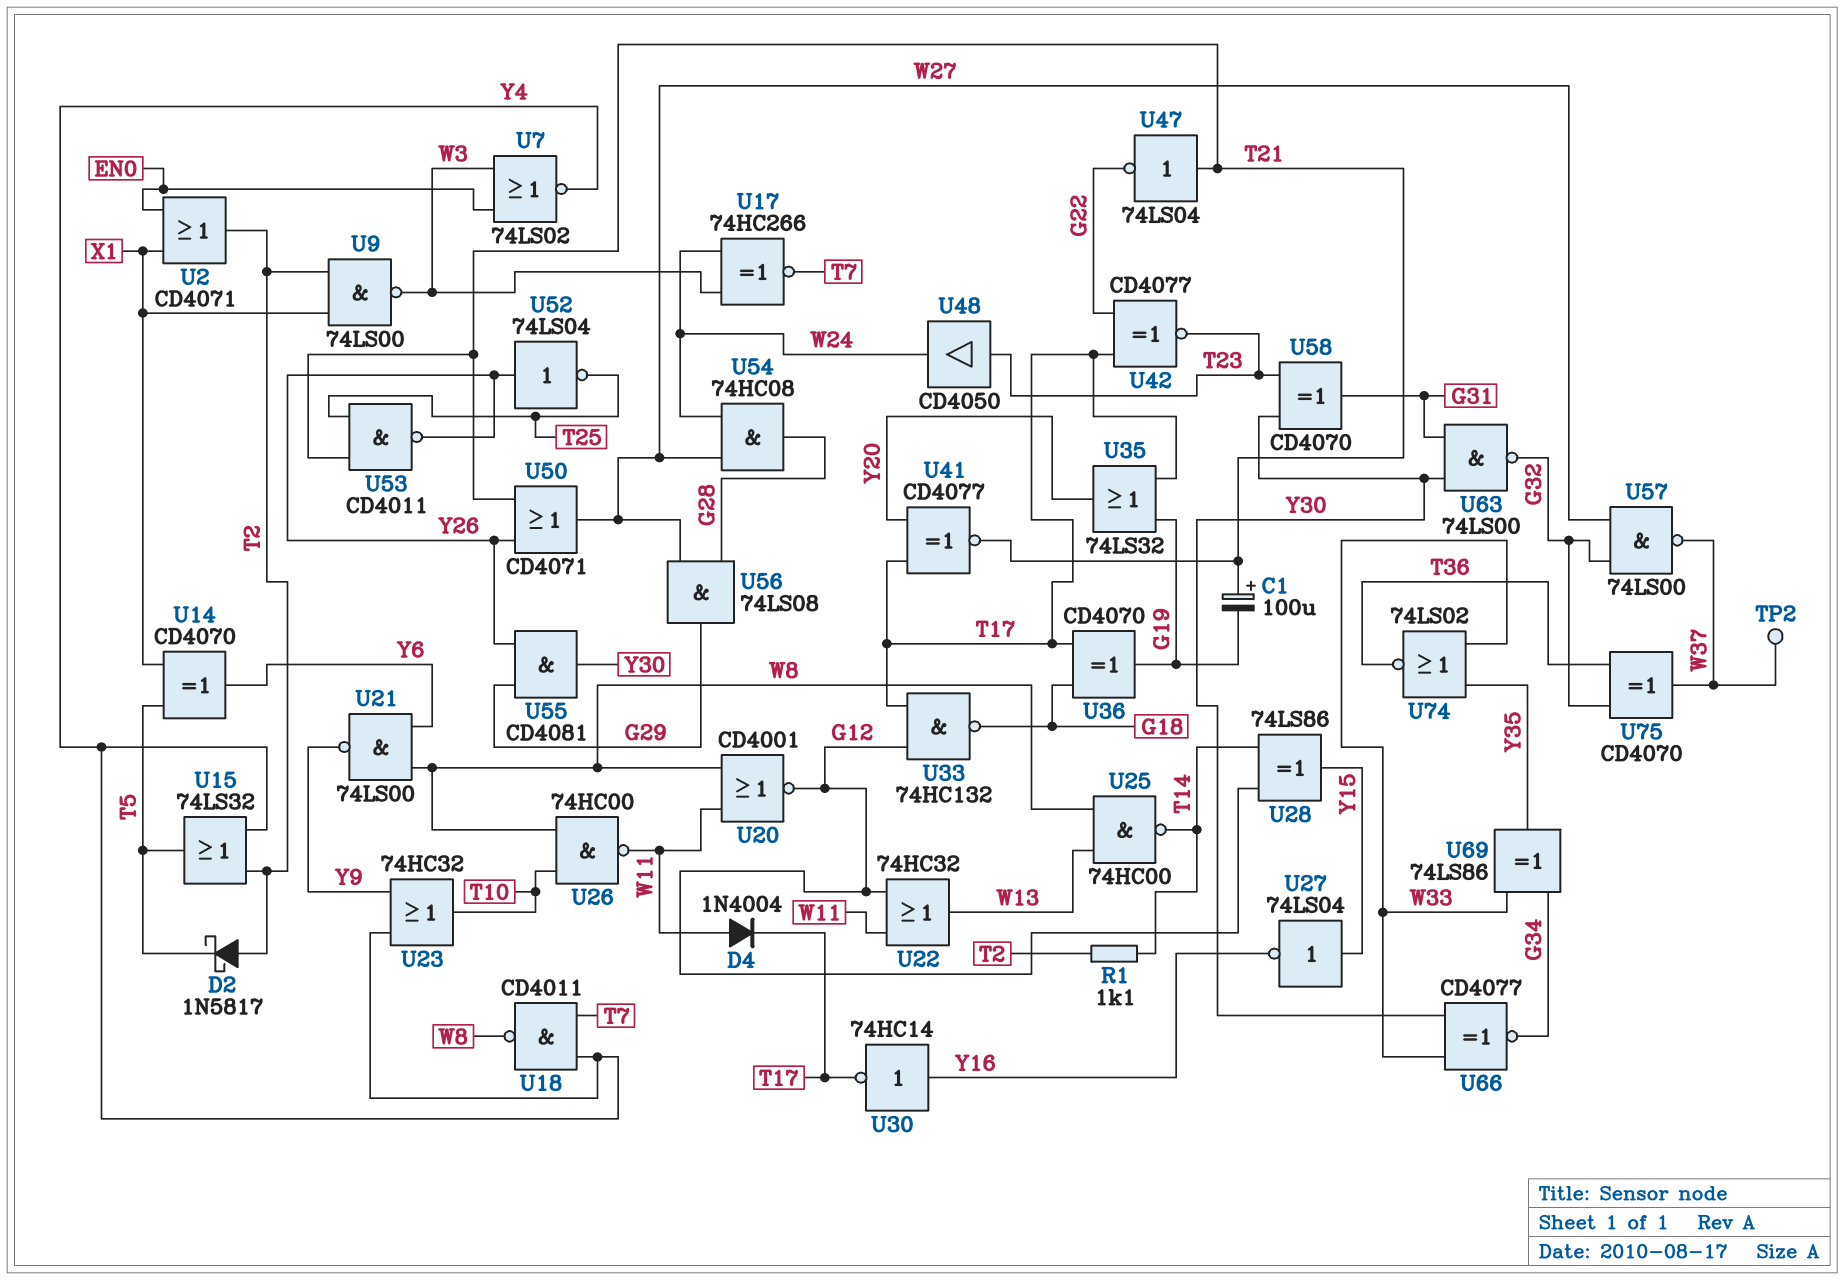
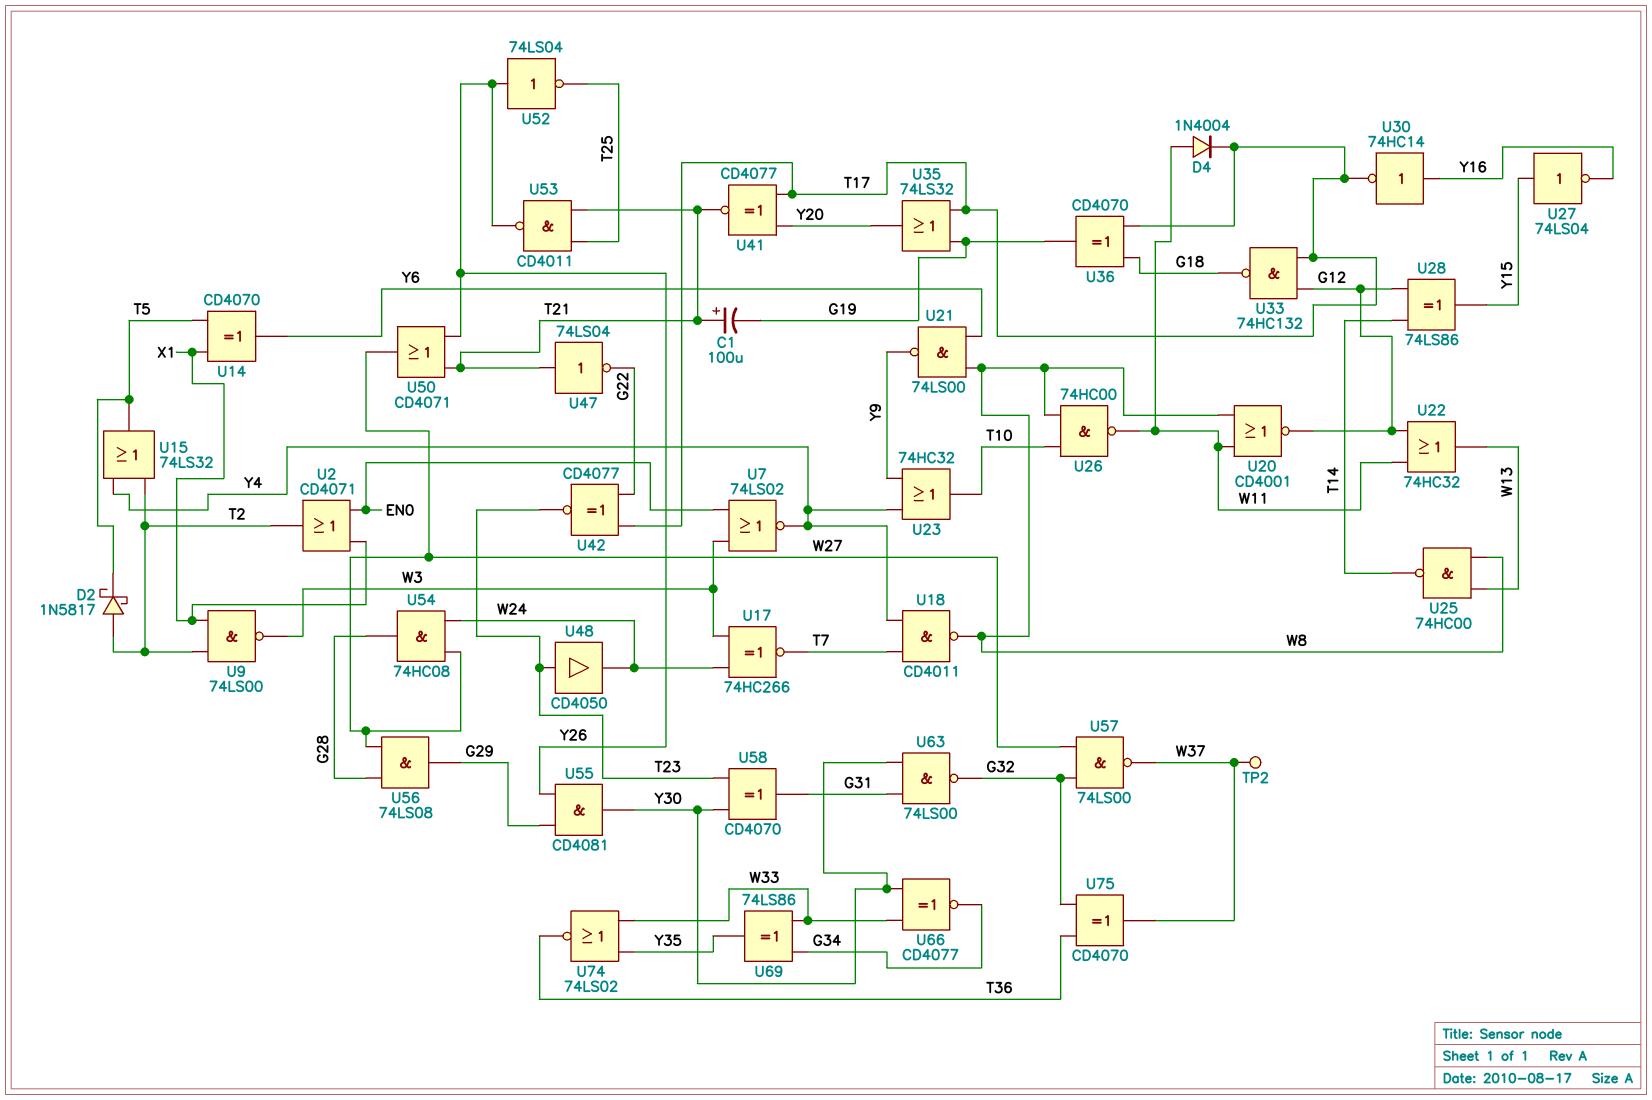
R1: 1.1k (T2, T14) -> none

